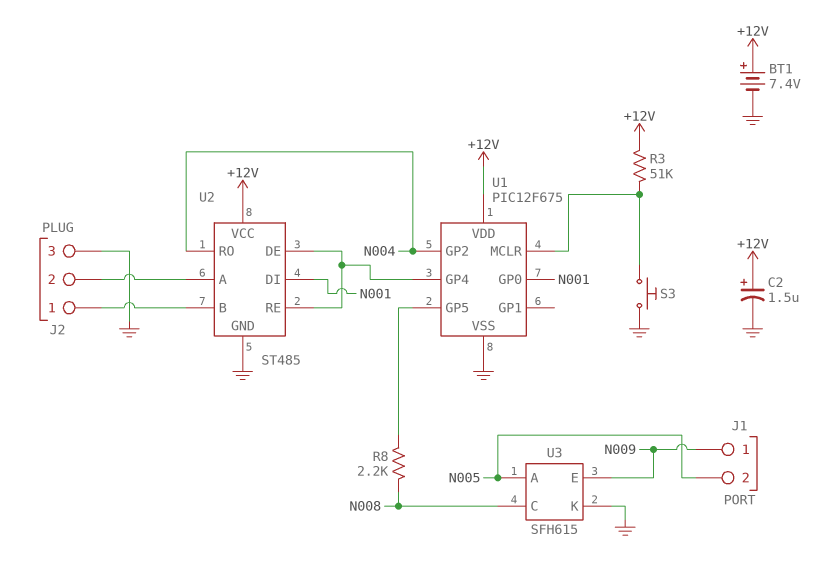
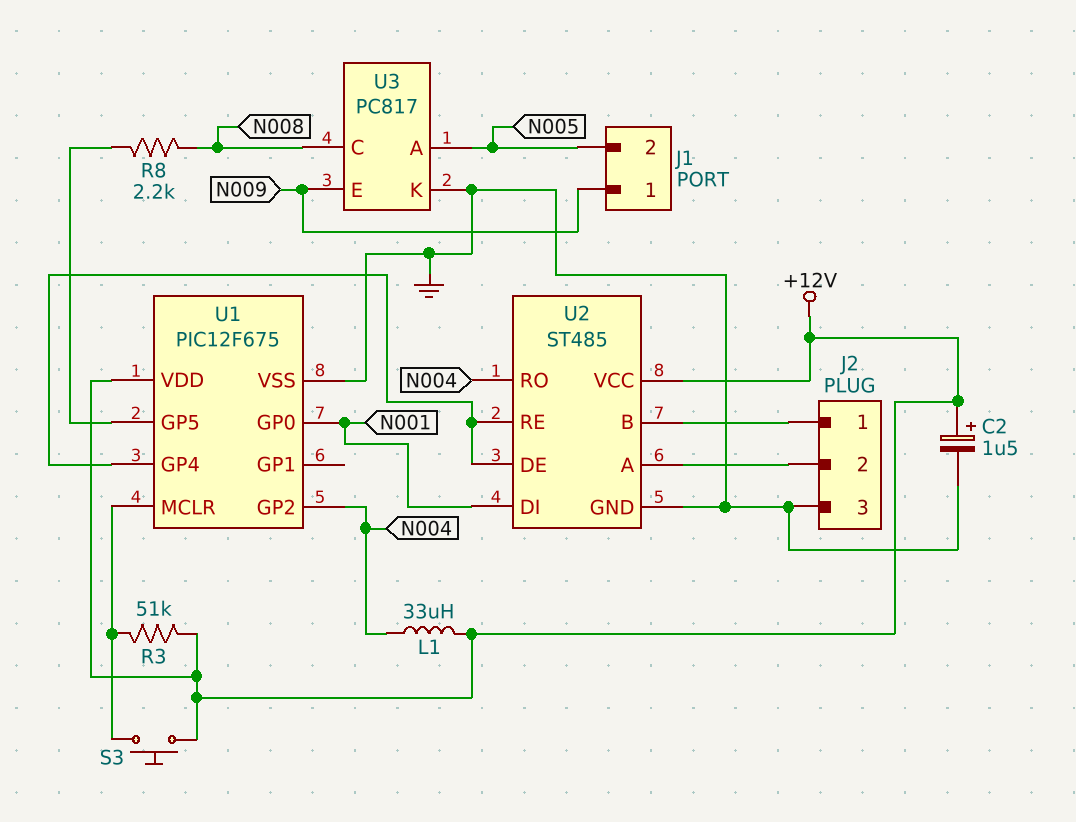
BT1: 7.4V (plus +12V, minus GND) -> none
L1: none -> 33uH (+12V, N004)
S3: button (GND, U1/MCLR) -> button (+12V, U1/MCLR)
U3: SFH615 -> PC817

